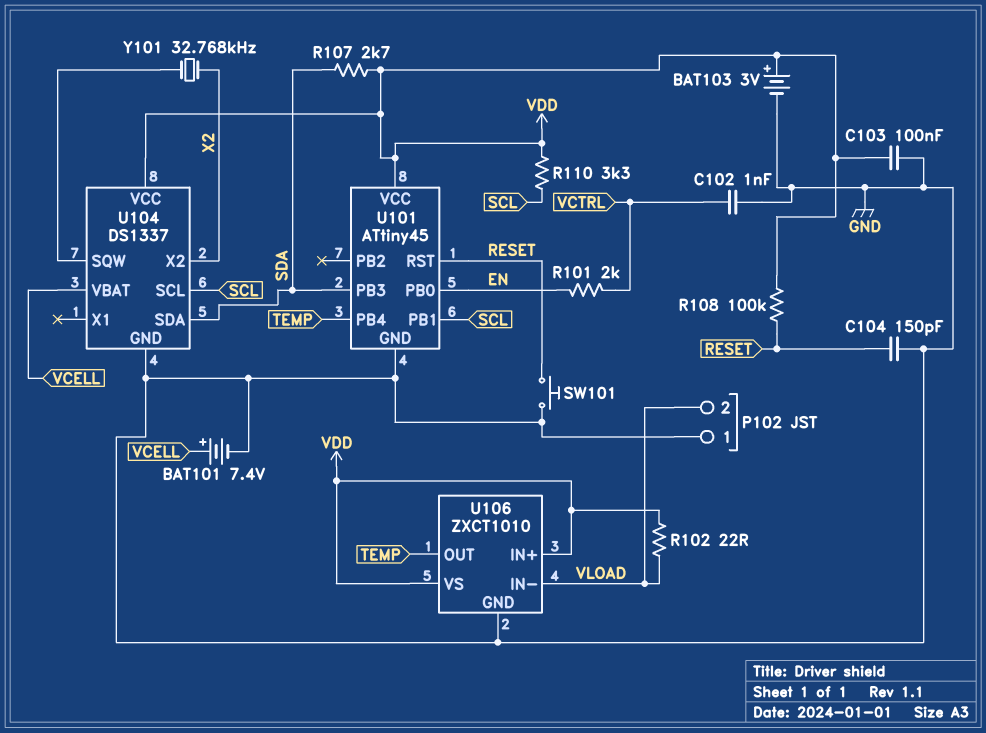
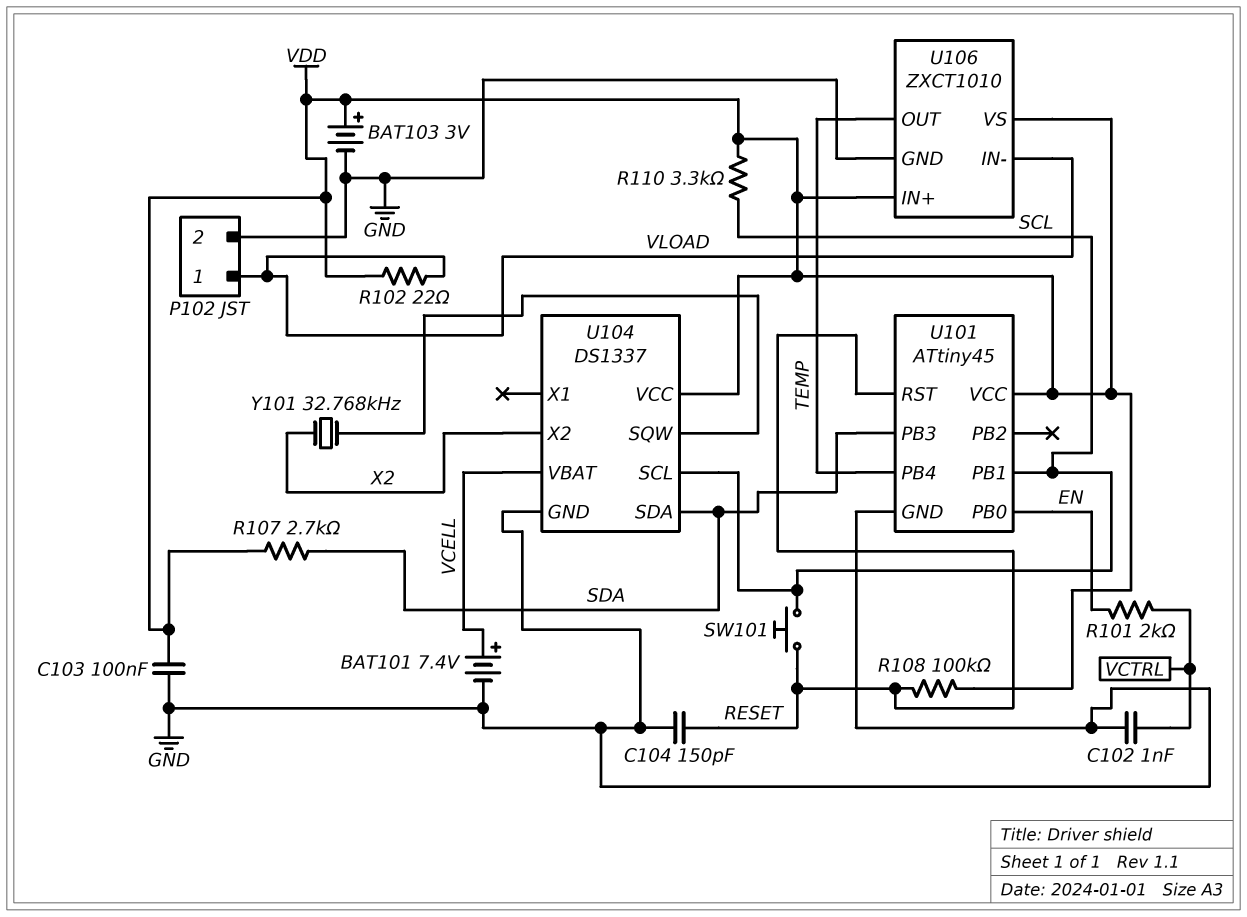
P102 pin 1: GND -> VLOAD
P102 pin 2: VLOAD -> GND
SW101: button (GND, RESET) -> button (RESET, SCL)

